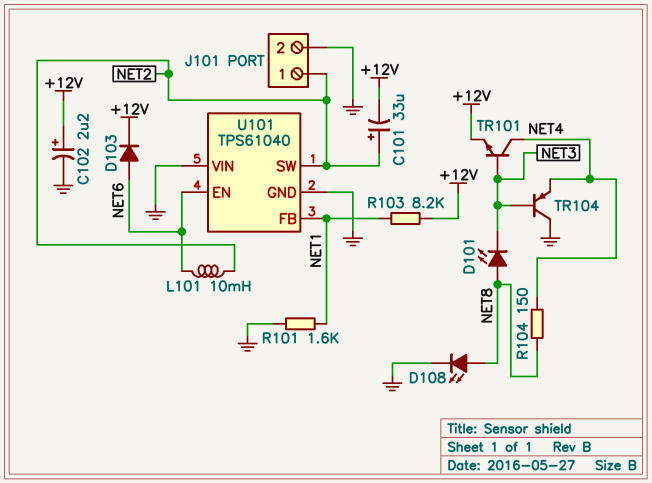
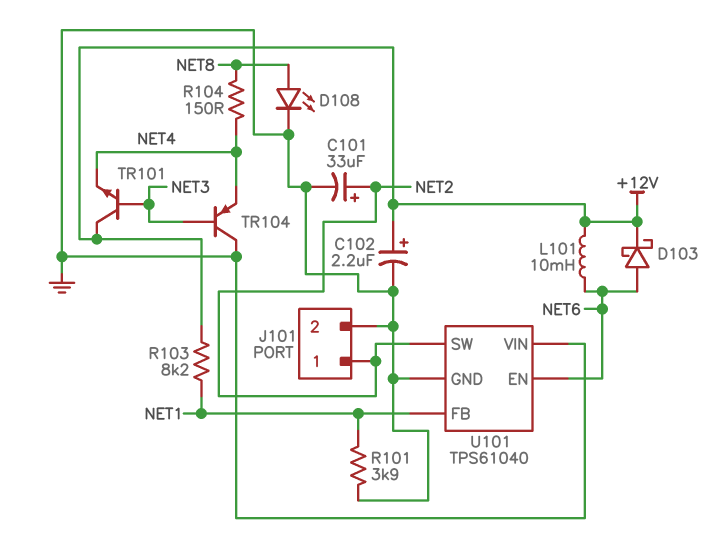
C101: 33uF (plus NET2, minus +12V) -> 33uF (plus NET2, minus GND)
D101: LED (A NET8, K NET3) -> none
D103: diode (A NET6, K +12V) -> schottky (A NET6, K +12V)
L101: 10mH (NET2, NET6) -> 10mH (+12V, NET6)
R101: 1.6k (GND, NET1) -> 3.9k (GND, NET1)
TR101: NPN (B NET3, C NET4, E +12V) -> NPN (B NET3, C +12V, E NET4)

